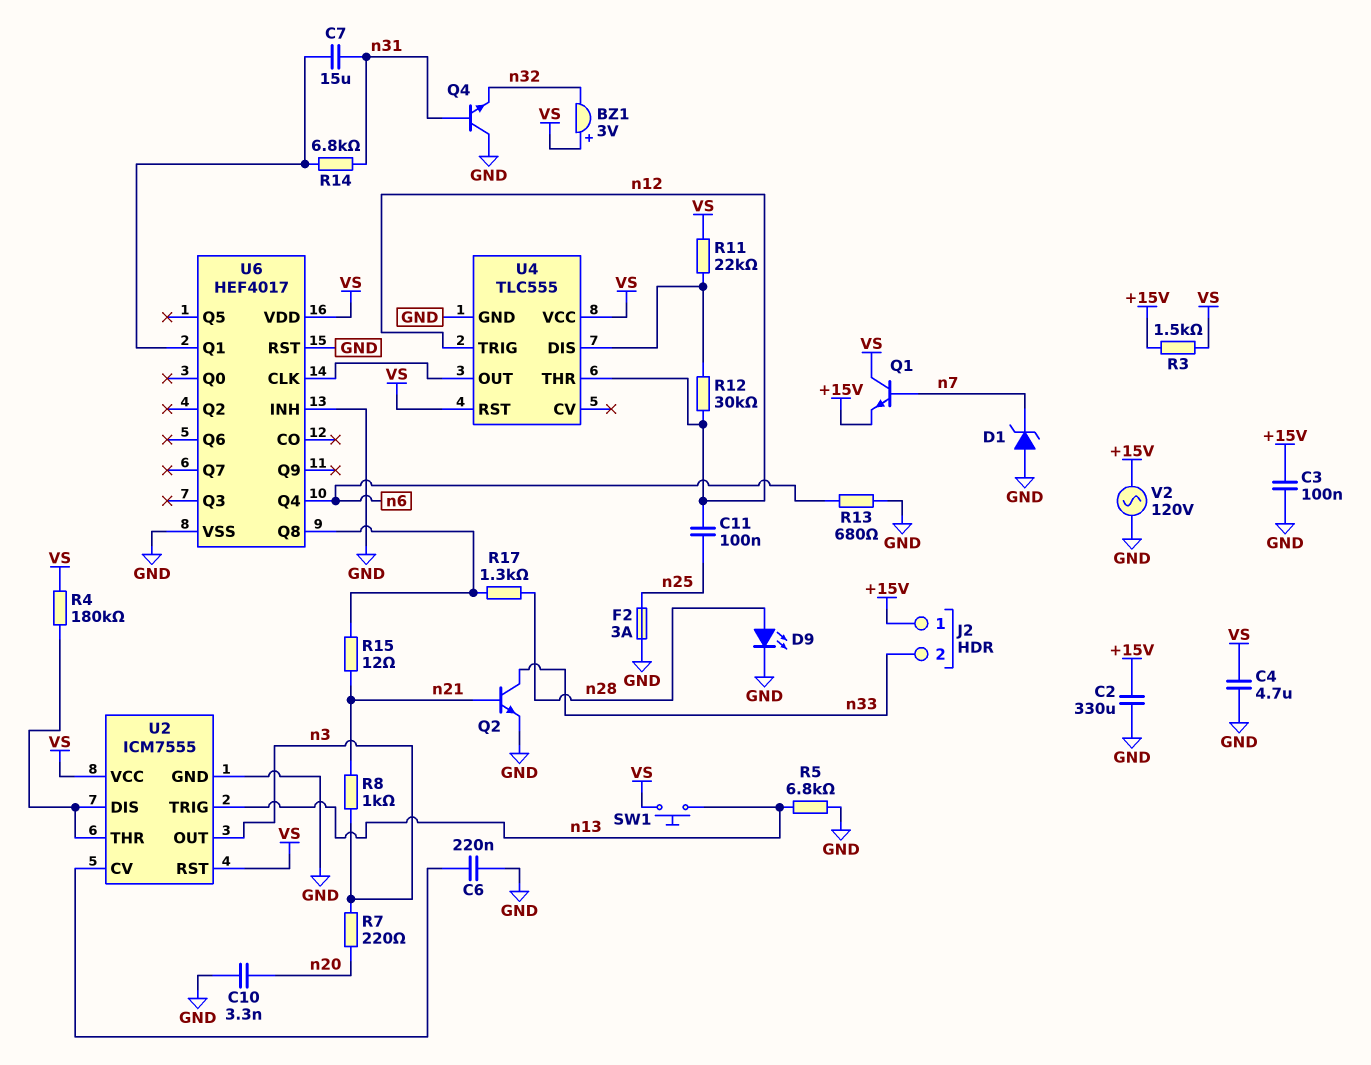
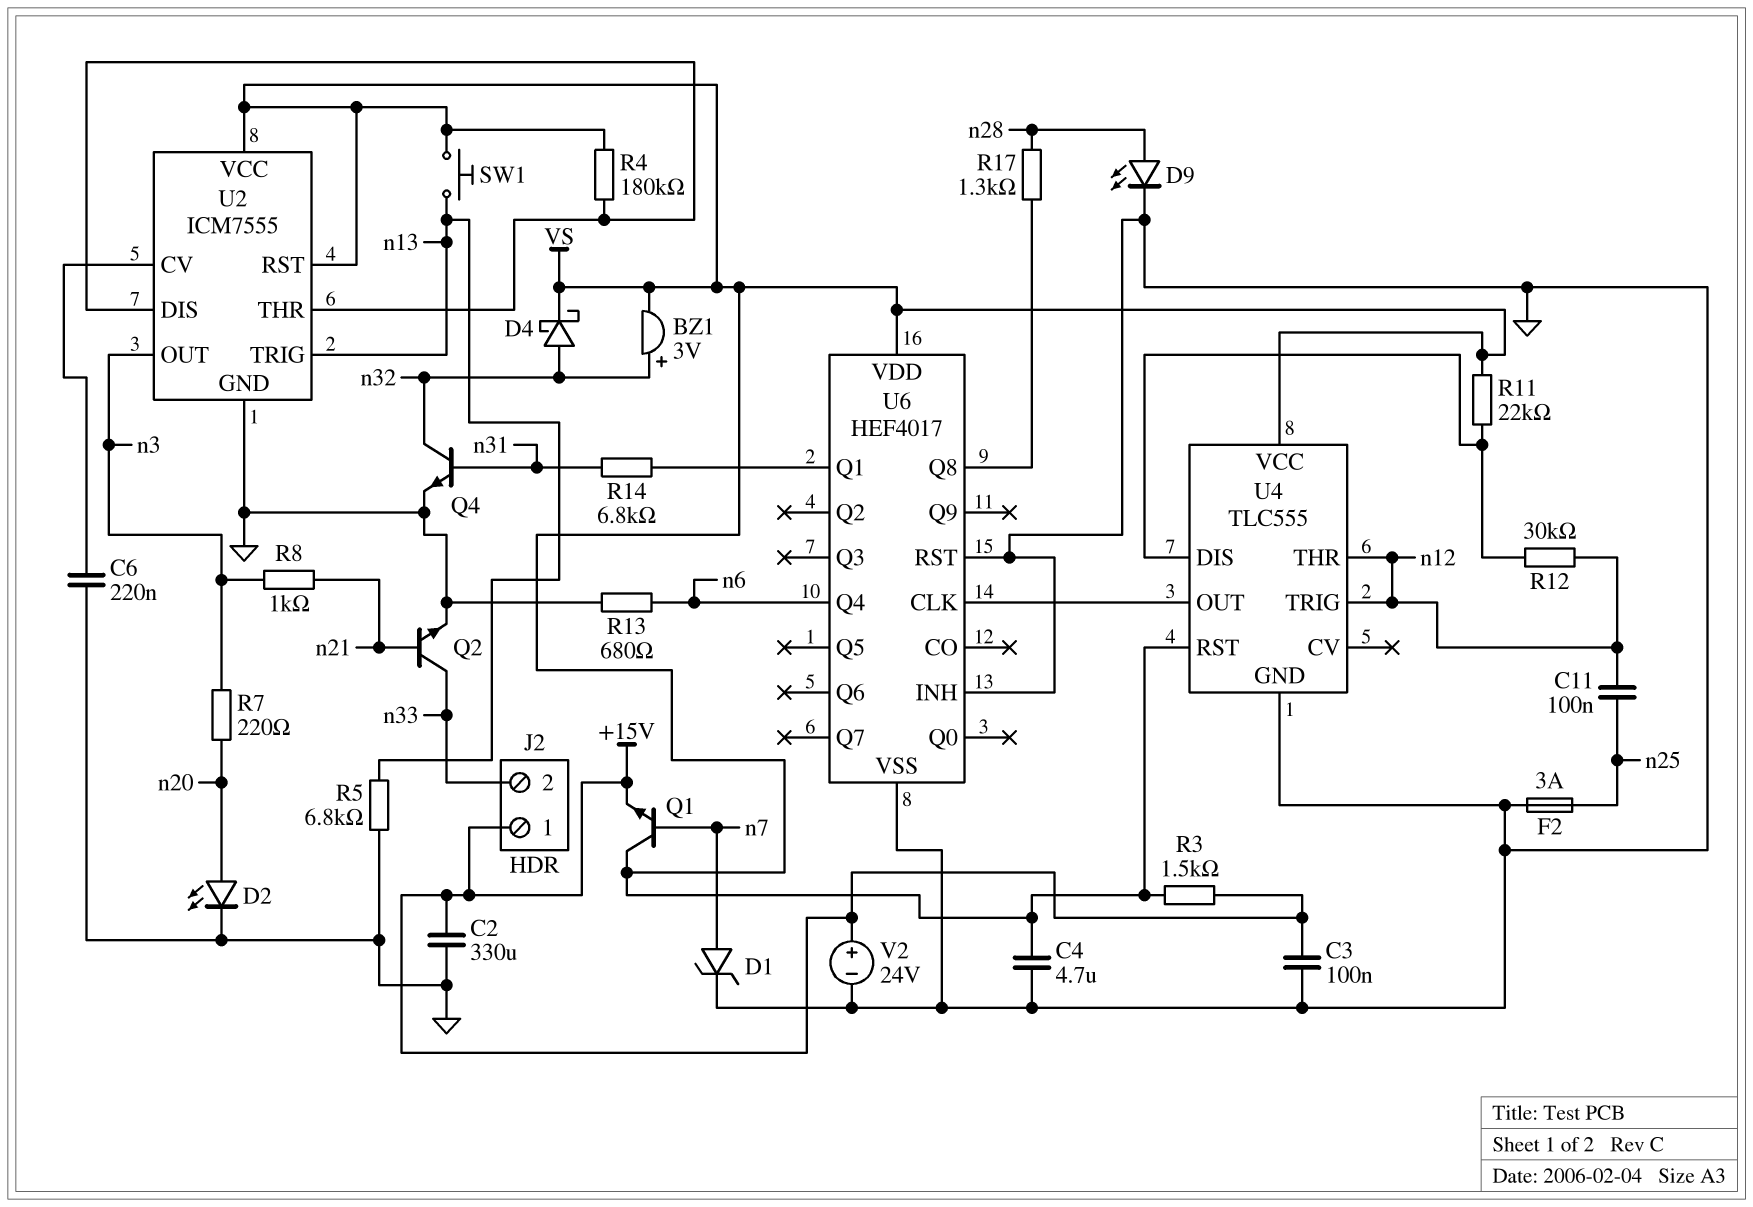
BZ1: buzzer 3V (plus VS, minus n32) -> buzzer 3V (plus n32, minus VS)
C7: 15uF (U6/Q1, n31) -> none
C10: 3.3nF (GND, n20) -> none
D1: zener (A GND, K n7) -> zener (A n7, K GND)
D2: none -> LED (A n20, K GND)
D4: none -> schottky (A n32, K VS)
Q4: NPN (B n31, C GND, E n32) -> NPN (B n31, C n32, E GND)
R15: 12 (U6/Q8, n21) -> none
V2: AC 120V (+15V, GND) -> 24V (plus +15V, minus GND)

